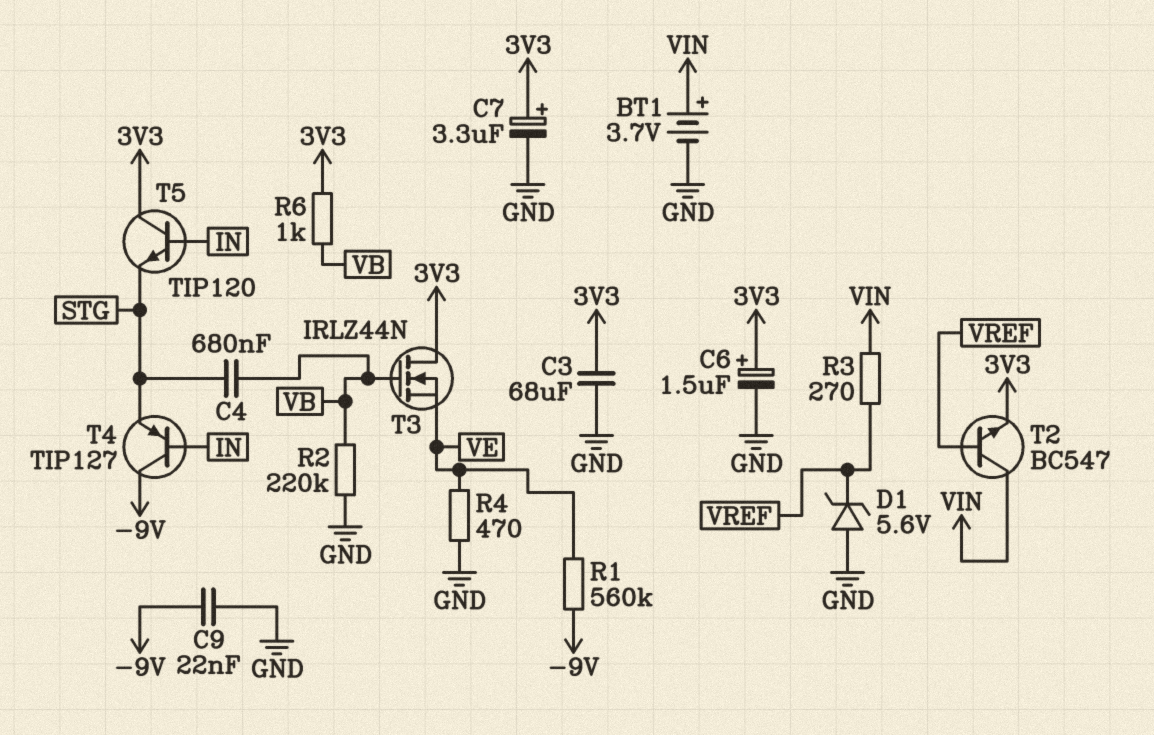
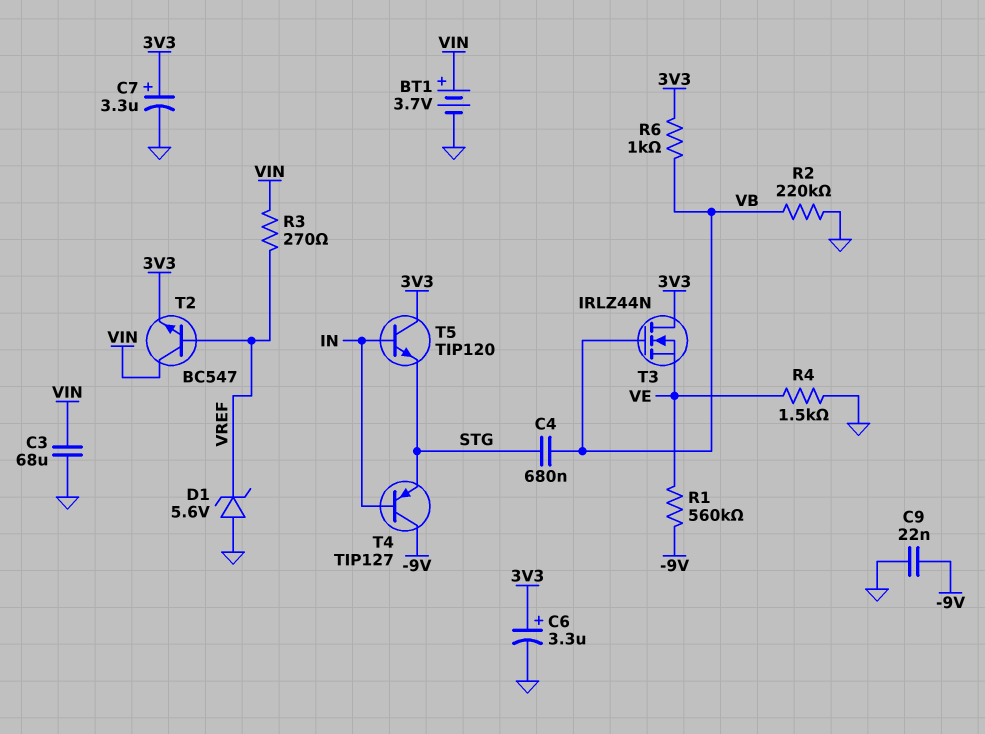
C3: 68uF (3V3, GND) -> 68uF (GND, VIN)
C6: 1.5uF (plus 3V3, minus GND) -> 3.3uF (plus 3V3, minus GND)
R4: 470 (GND, VE) -> 1.5k (GND, VE)

